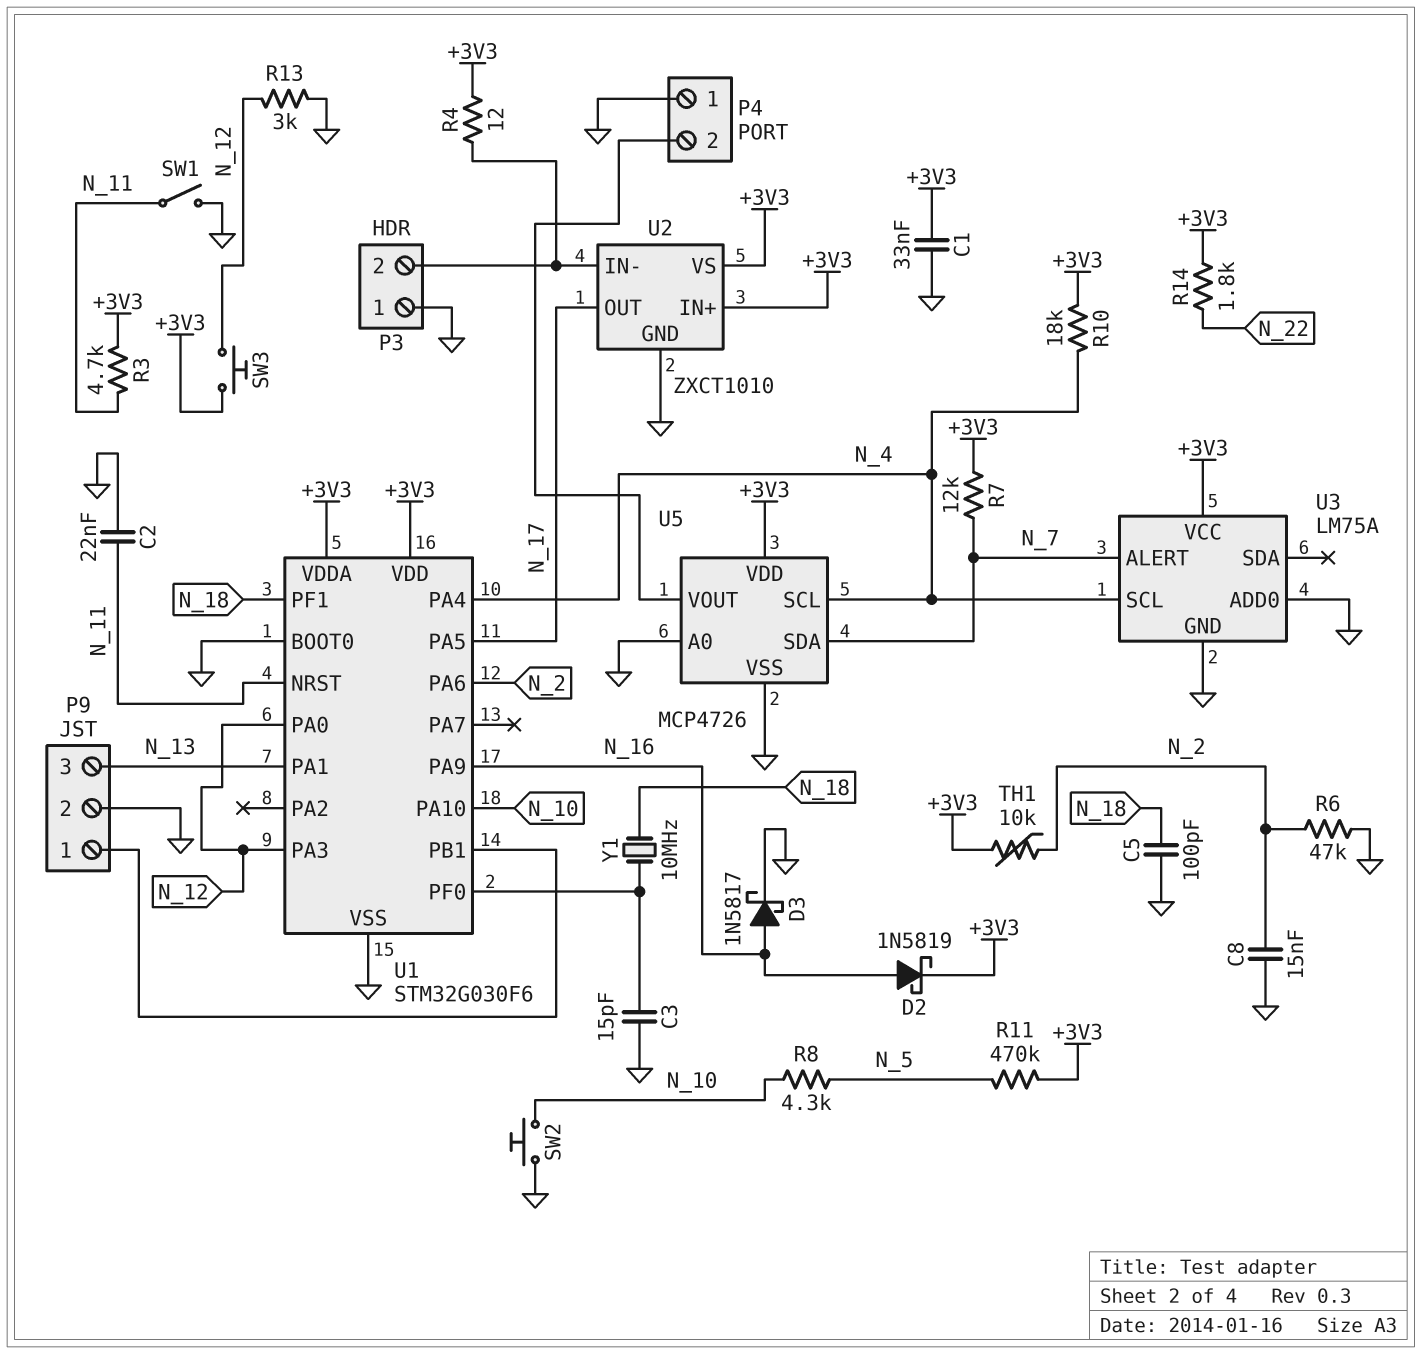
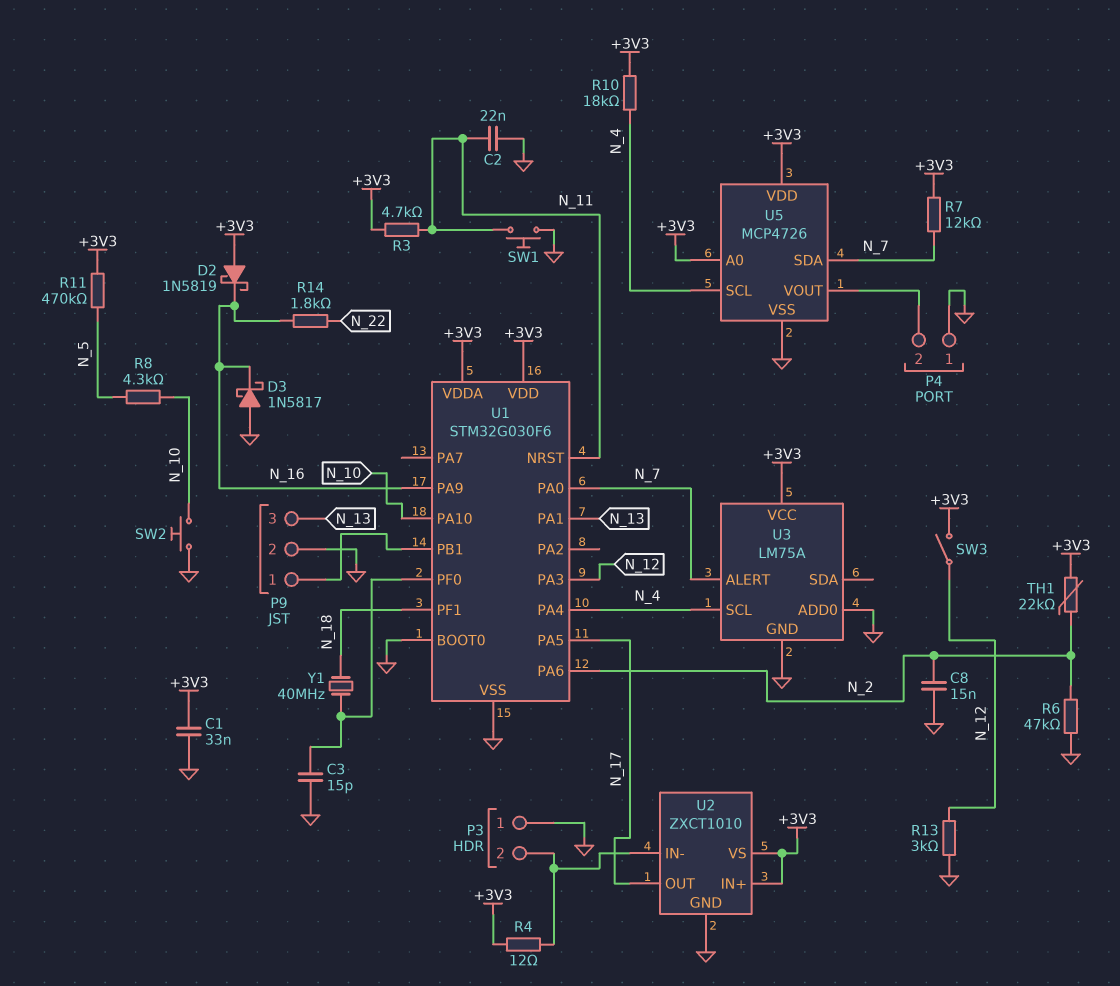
C5: 100pF (GND, N_18) -> none
D2: schottky 1N5819 (A N_16, K +3V3) -> schottky 1N5819 (A +3V3, K N_16)
D3: schottky 1N5817 (A N_16, K GND) -> schottky 1N5817 (A GND, K N_16)
R14: 1.8k (+3V3, N_22) -> 1.8k (N_16, N_22)
SW1: switch (GND, N_11) -> button (GND, N_11)
SW3: button (+3V3, N_12) -> switch (+3V3, N_12)
TH1: 10k (+3V3, N_2) -> 22k (+3V3, N_2)
U1 pin PA0: N_12 -> N_7
U5 pin A0: GND -> +3V3
Y1: 10MHz (N_18, U1/PF0) -> 40MHz (N_18, U1/PF0)

